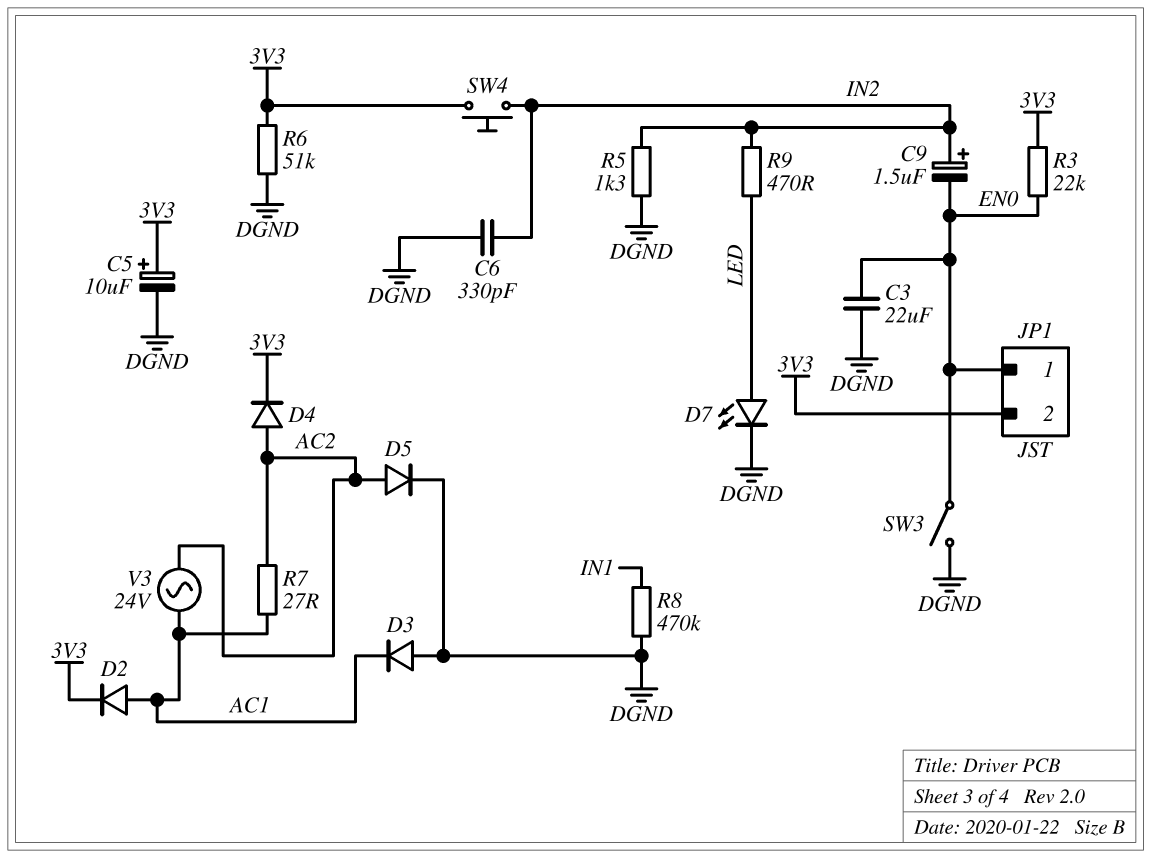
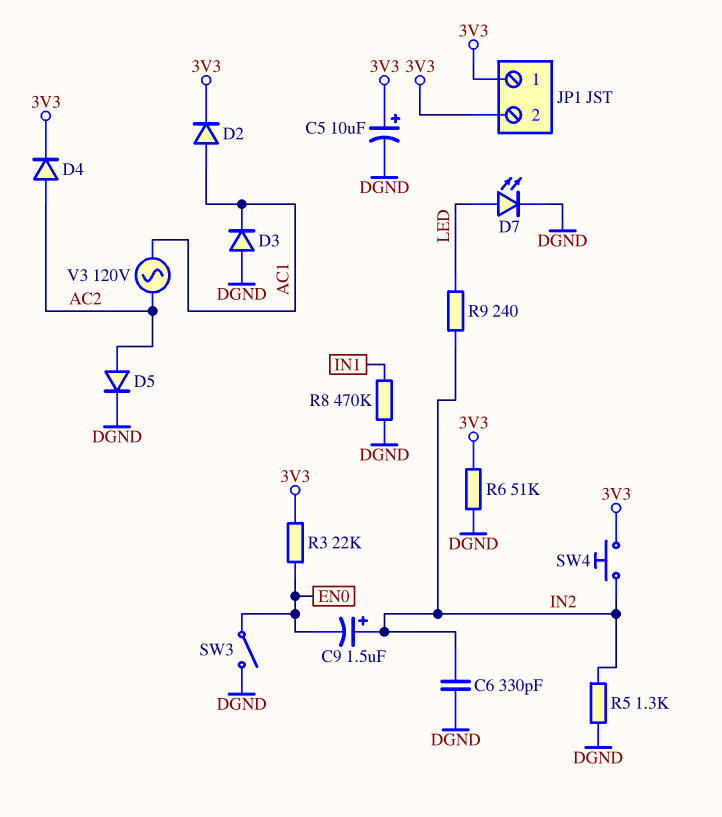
C3: 22uF (DGND, EN0) -> none
JP1 pin 1: EN0 -> 3V3
R7: 27 (AC1, AC2) -> none
R9: 470 (IN2, LED) -> 240 (IN2, LED)
V3: AC 24V (AC1, AC2) -> AC 120V (AC1, AC2)

